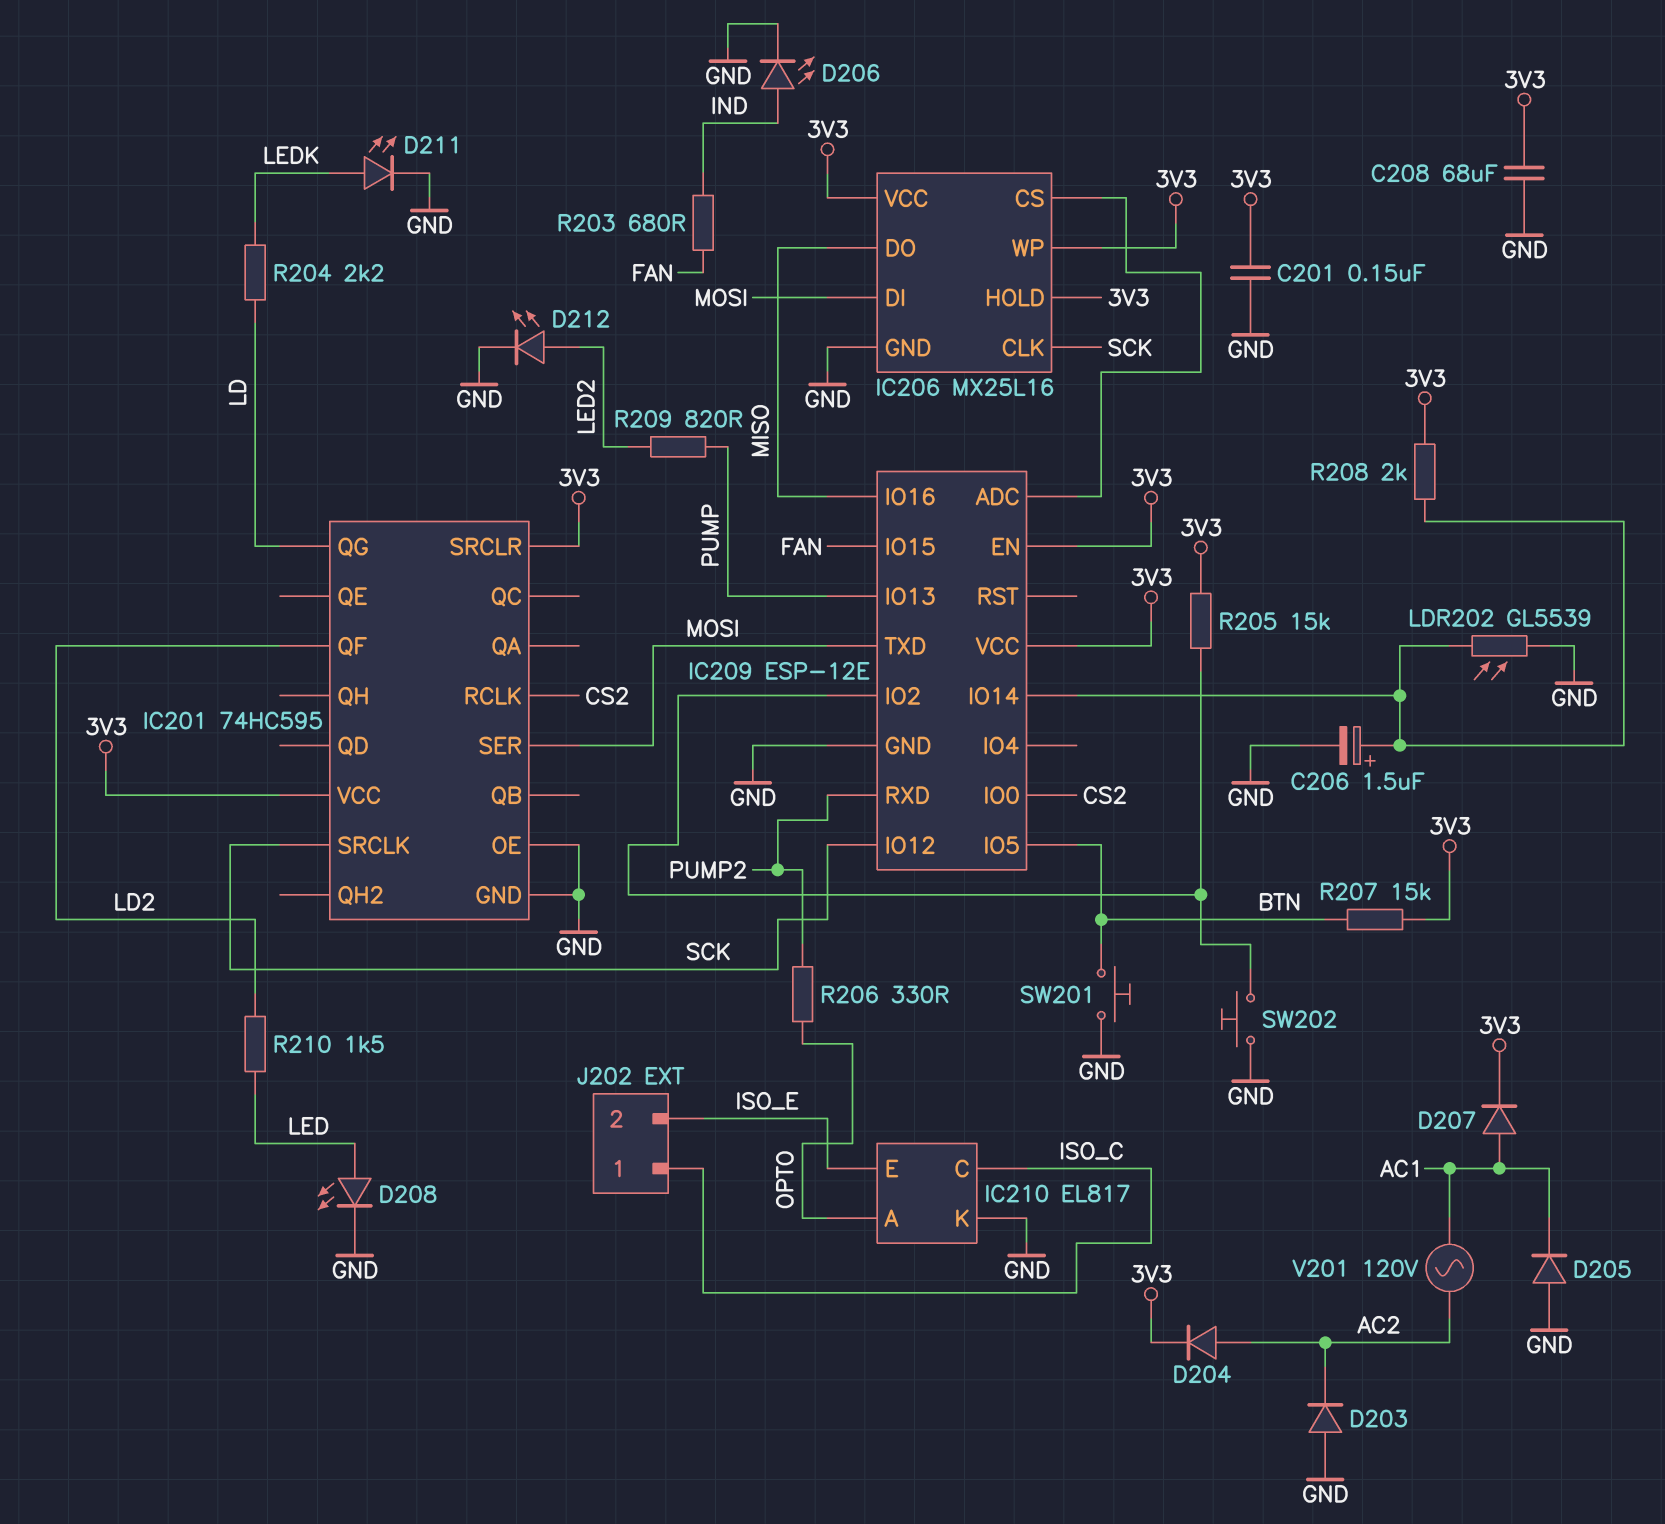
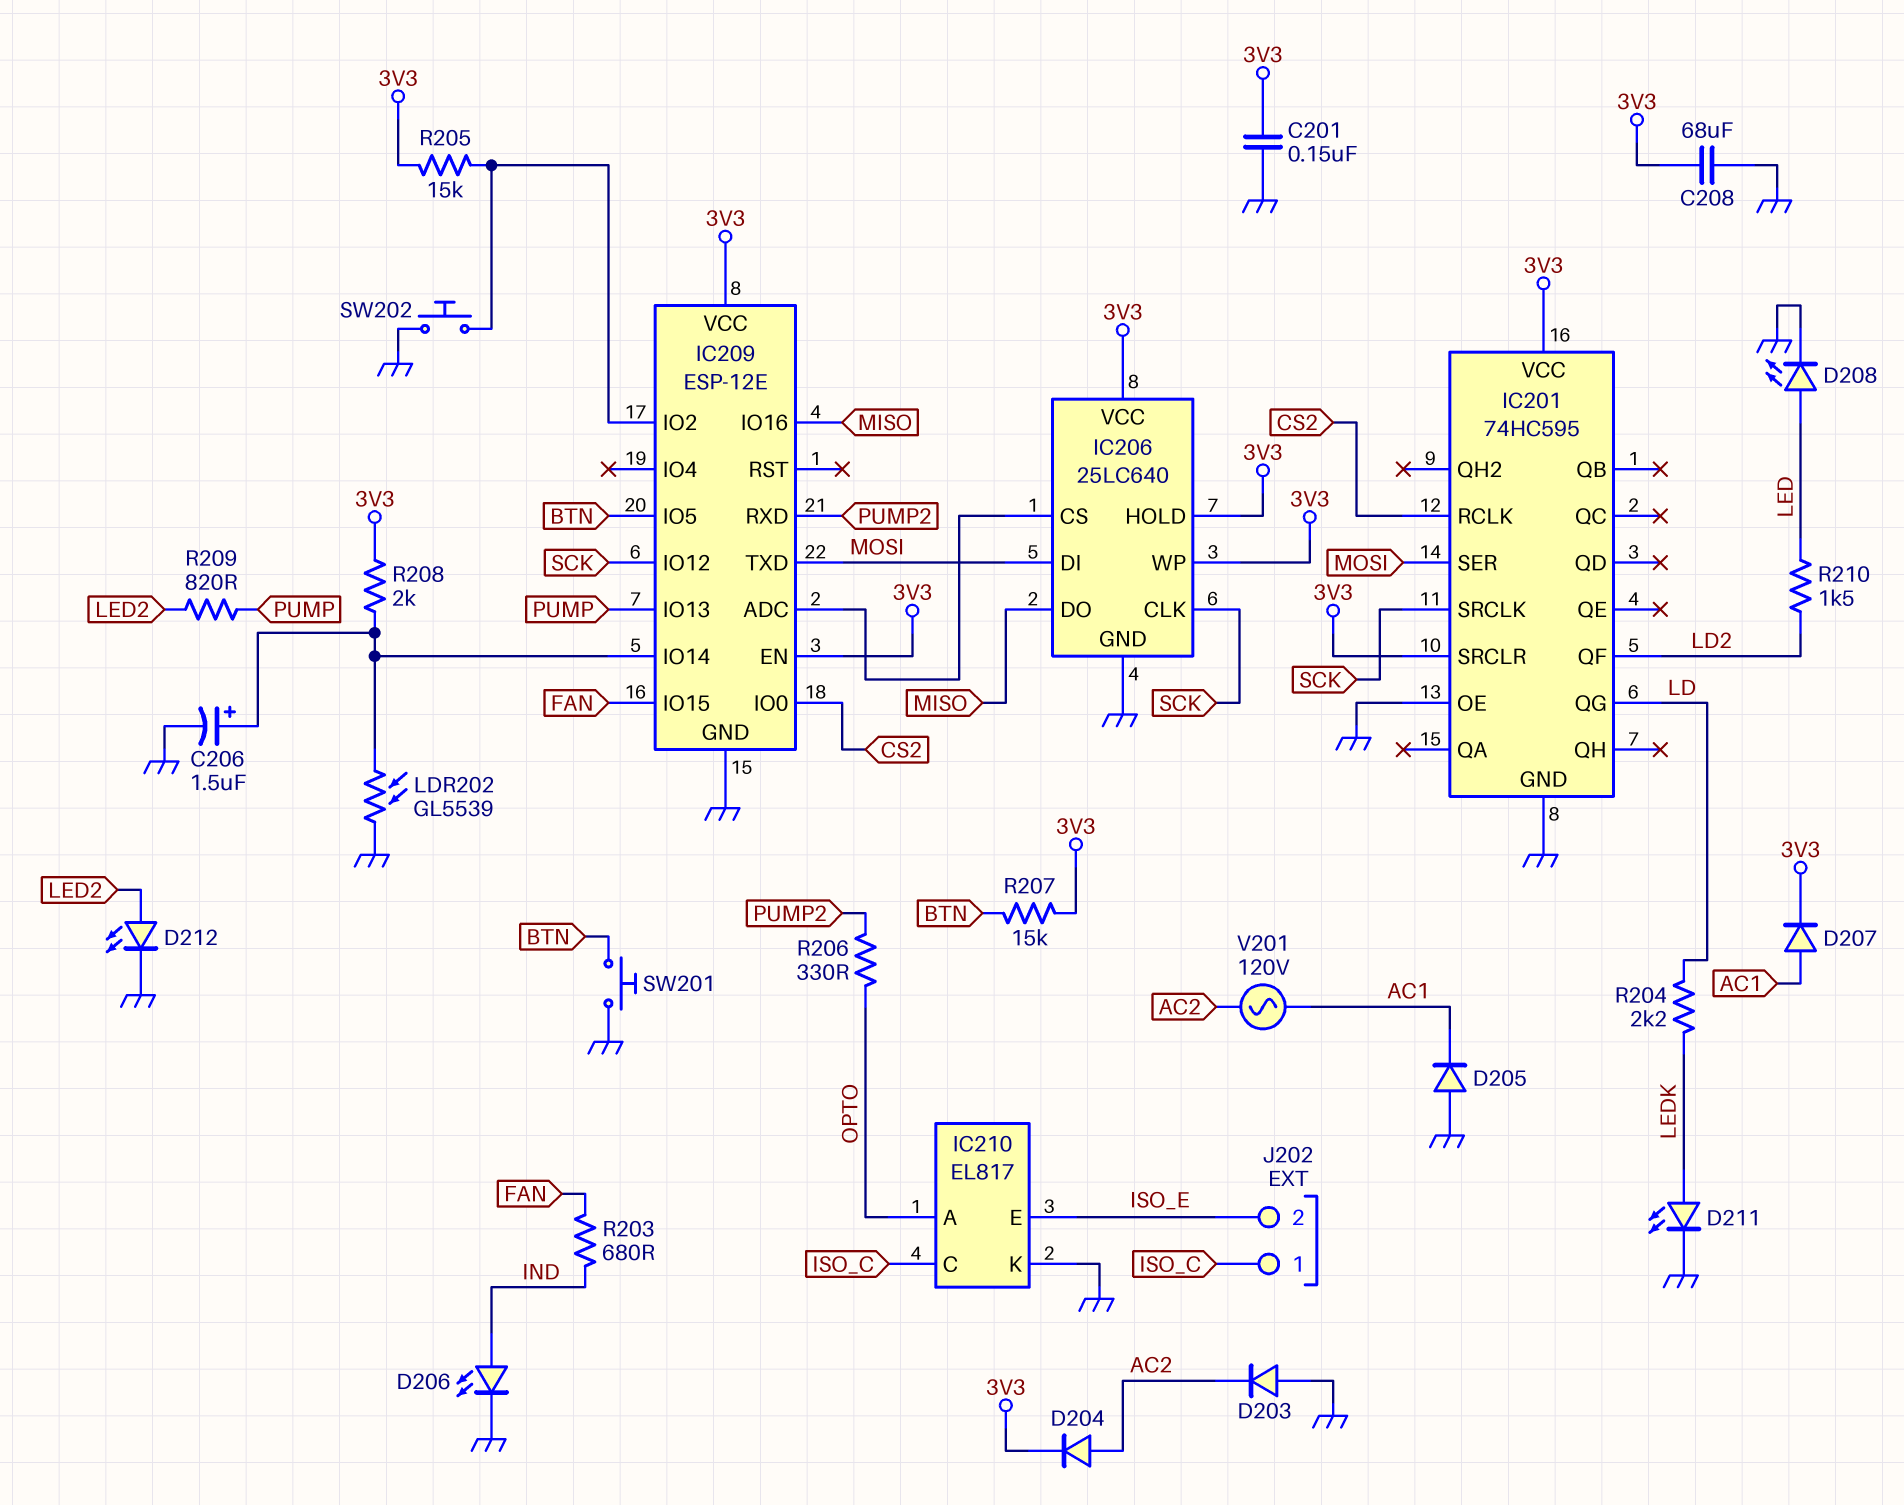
IC206: MX25L16 -> 25LC640

